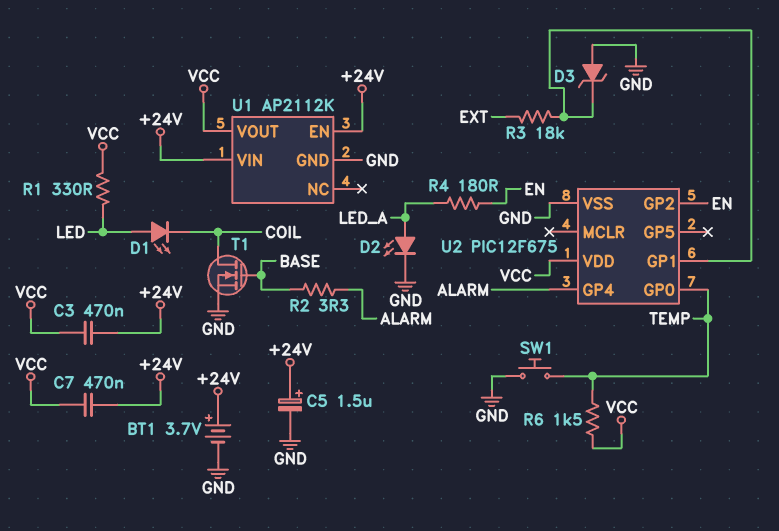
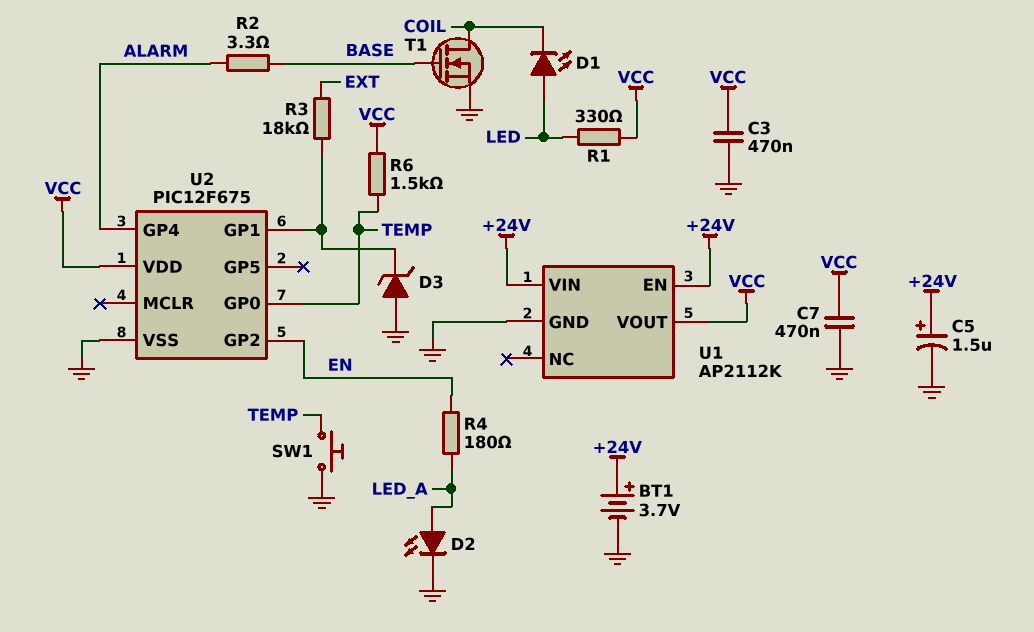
C3: 470nF (+24V, VCC) -> 470nF (GND, VCC)
C7: 470nF (+24V, VCC) -> 470nF (GND, VCC)

